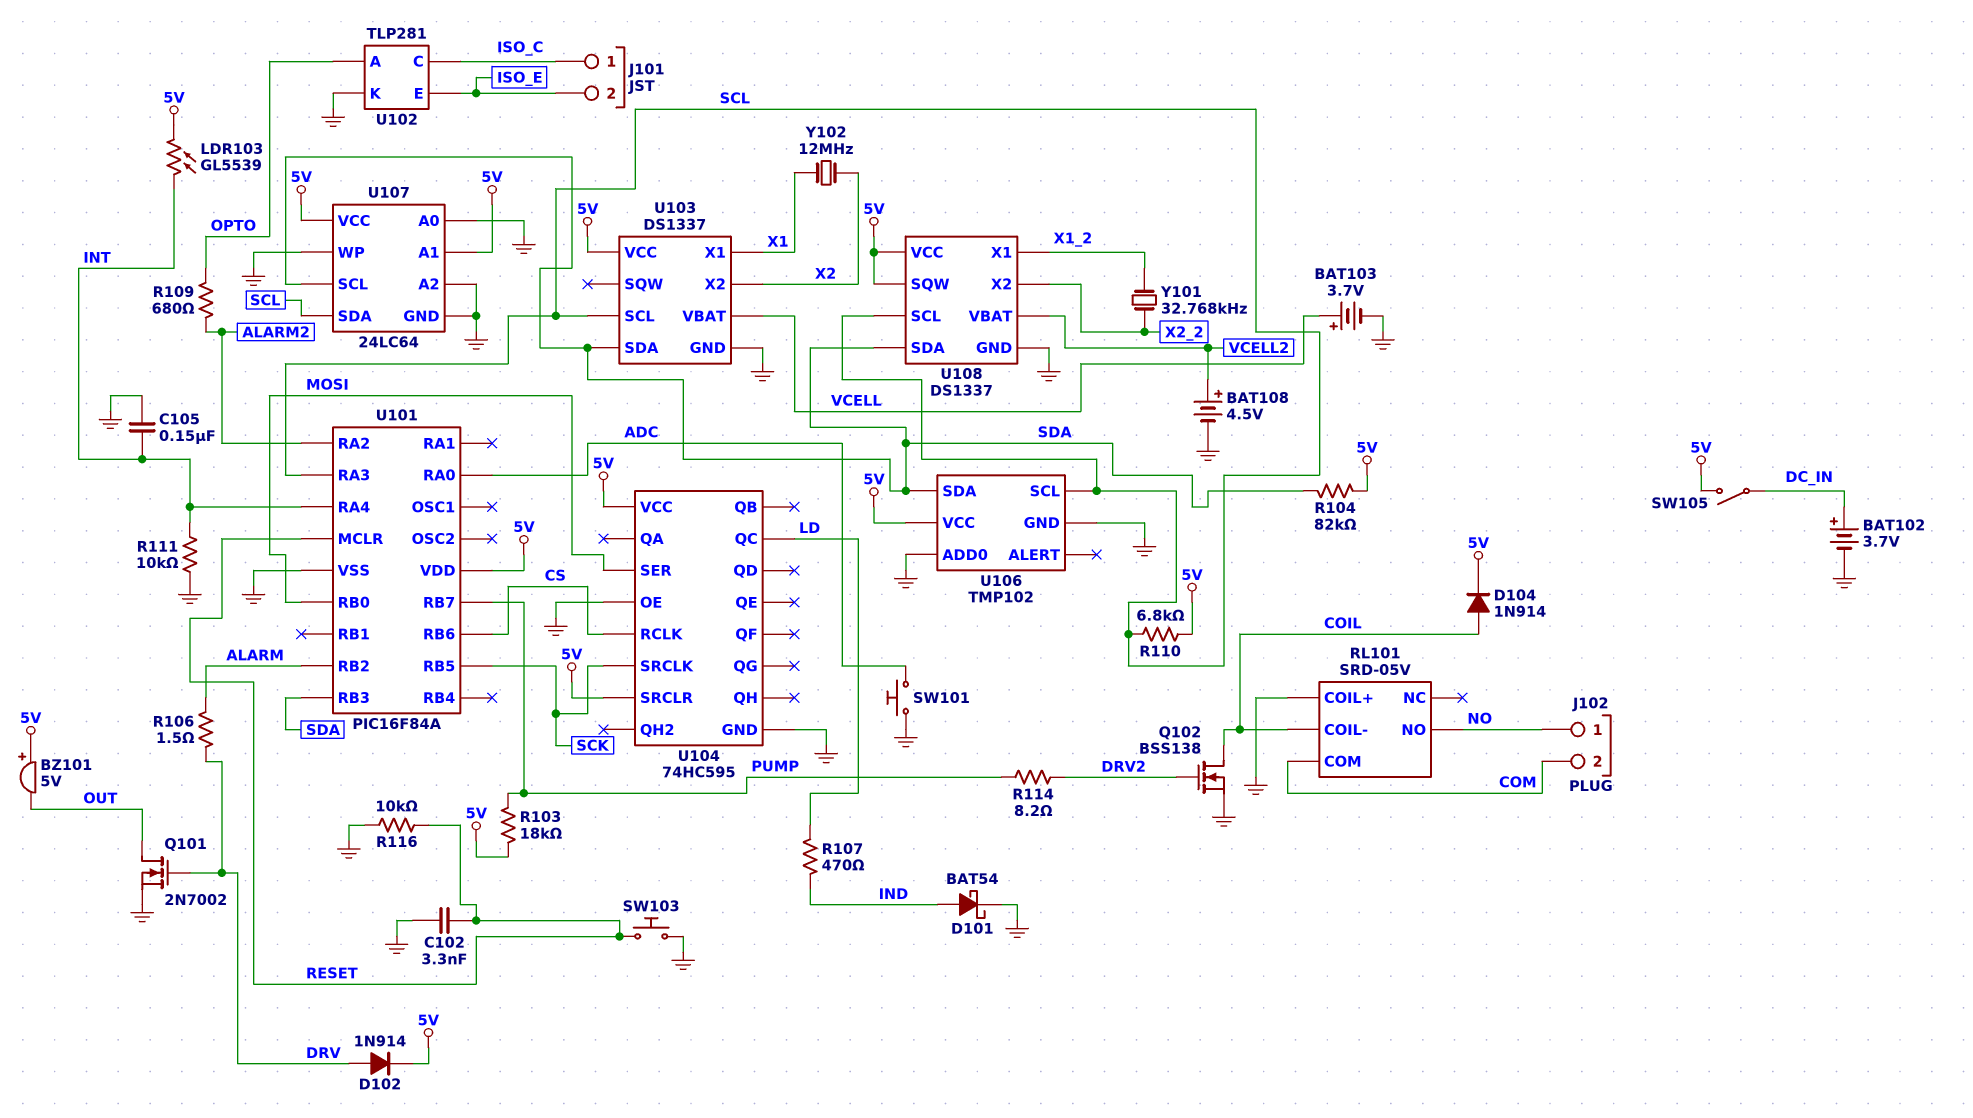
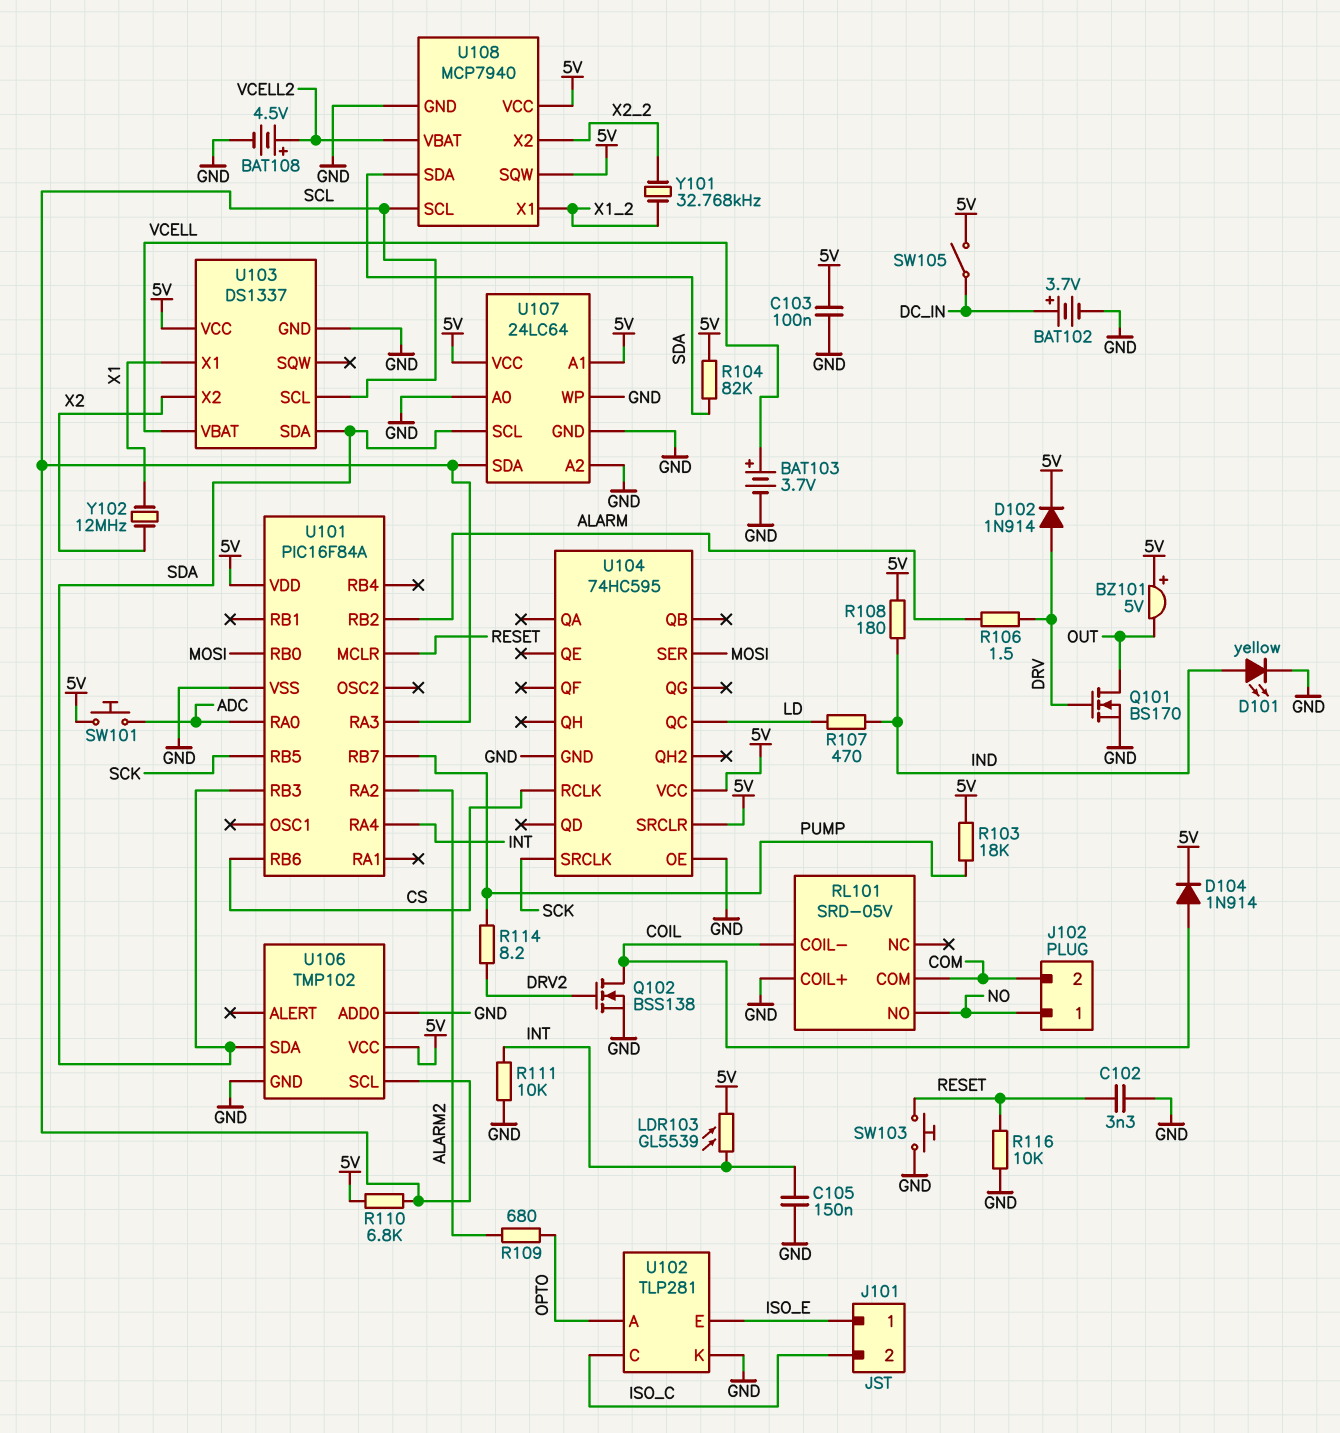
C103: none -> 100nF (5V, GND)
D101: schottky BAT54 (A IND, K GND) -> LED yellow (A IND, K GND)
J101 pin 1: ISO_C -> ISO_E
J101 pin 2: ISO_E -> ISO_C
Q101: NMOS 2N7002 (G DRV, D OUT, S GND) -> NMOS BS170 (G DRV, D OUT, S GND)
R108: none -> 180 (5V, IND)
SW101: button (ADC, GND) -> button (5V, ADC)
U108: DS1337 -> MCP7940

